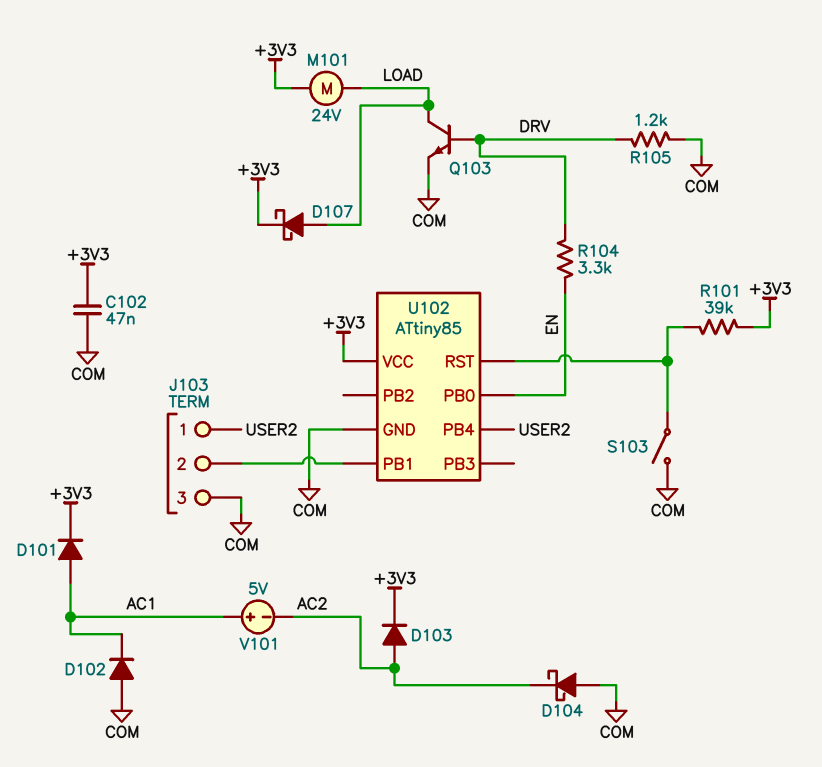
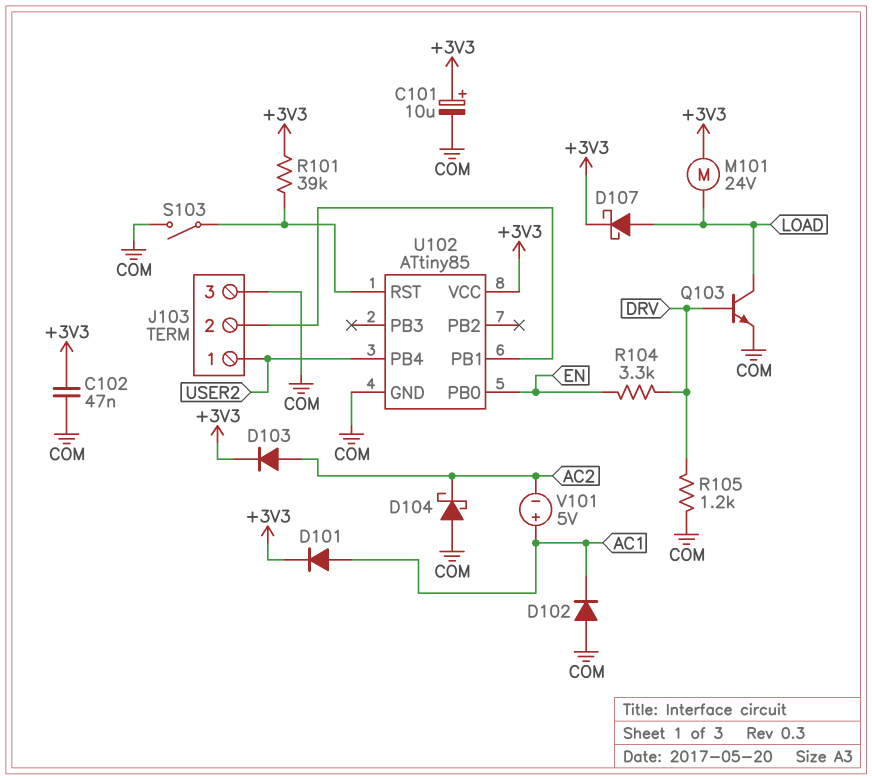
C101: none -> 10uF (plus +3V3, minus COM)

